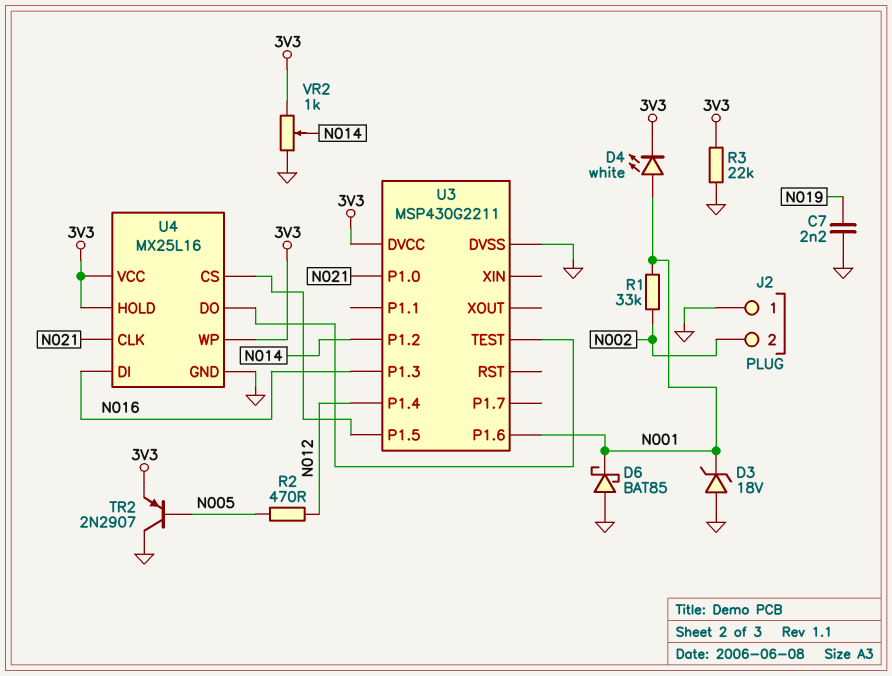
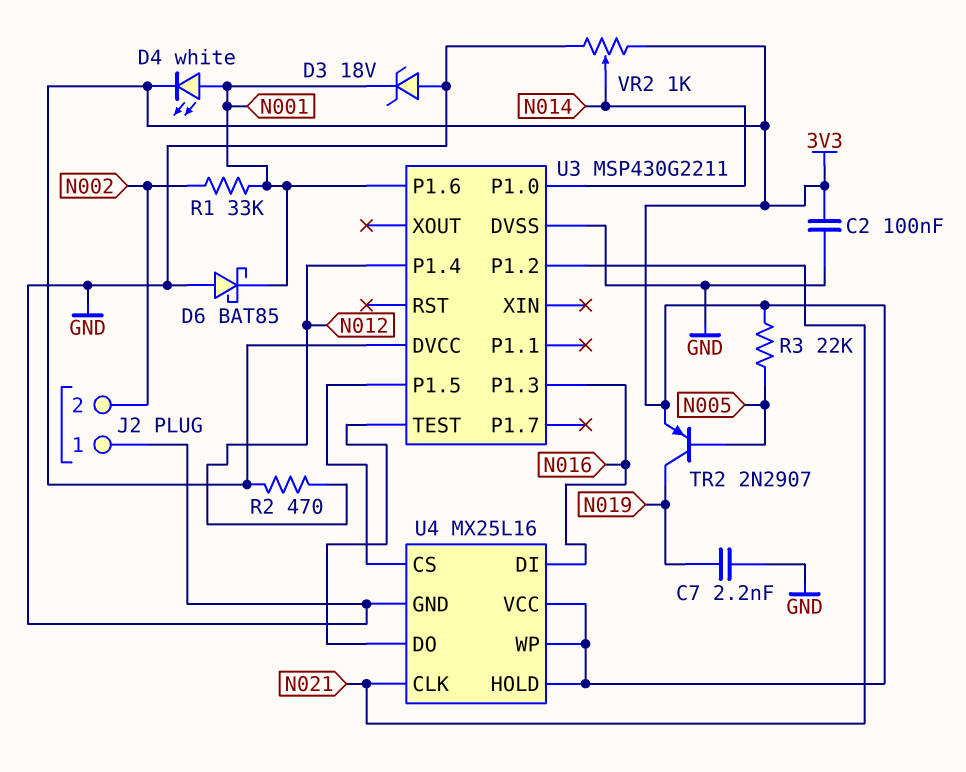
C2: none -> 100nF (3V3, GND)
R2: 470 (N005, N012) -> 470 (3V3, N012)
R3: 22k (3V3, GND) -> 22k (3V3, N005)
TR2: PNP 2N2907 (B N005, C GND, E 3V3) -> PNP 2N2907 (B N005, C N019, E 3V3)
U3 pin P1.0: N021 -> N014
U3 pin P1.2: N014 -> N021

